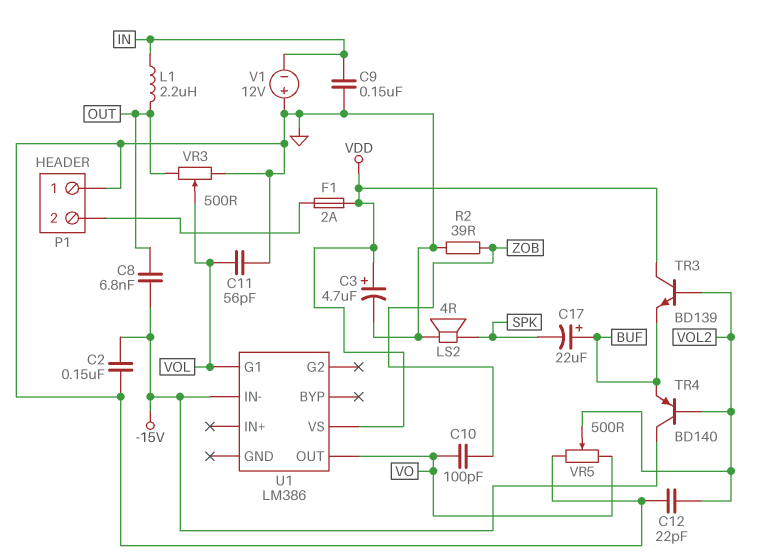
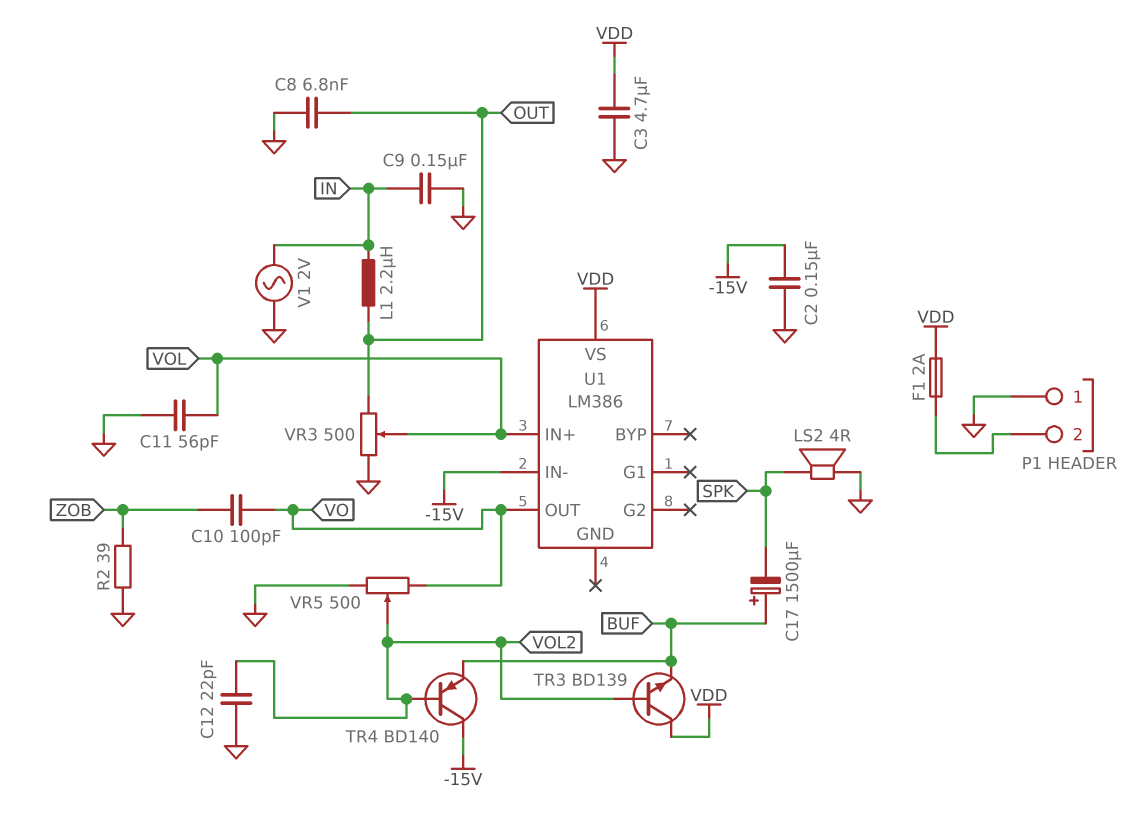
C3: 4.7uF (plus VDD, minus GND) -> 4.7uF (GND, VDD)
C8: 6.8nF (-15V, OUT) -> 6.8nF (GND, OUT)
C17: 22uF (plus BUF, minus SPK) -> 1500uF (plus BUF, minus SPK)
U1 pin G1: VOL -> none
U1 pin IN+: none -> VOL
V1: 12V (plus GND, minus IN) -> AC 2V (GND, IN)

